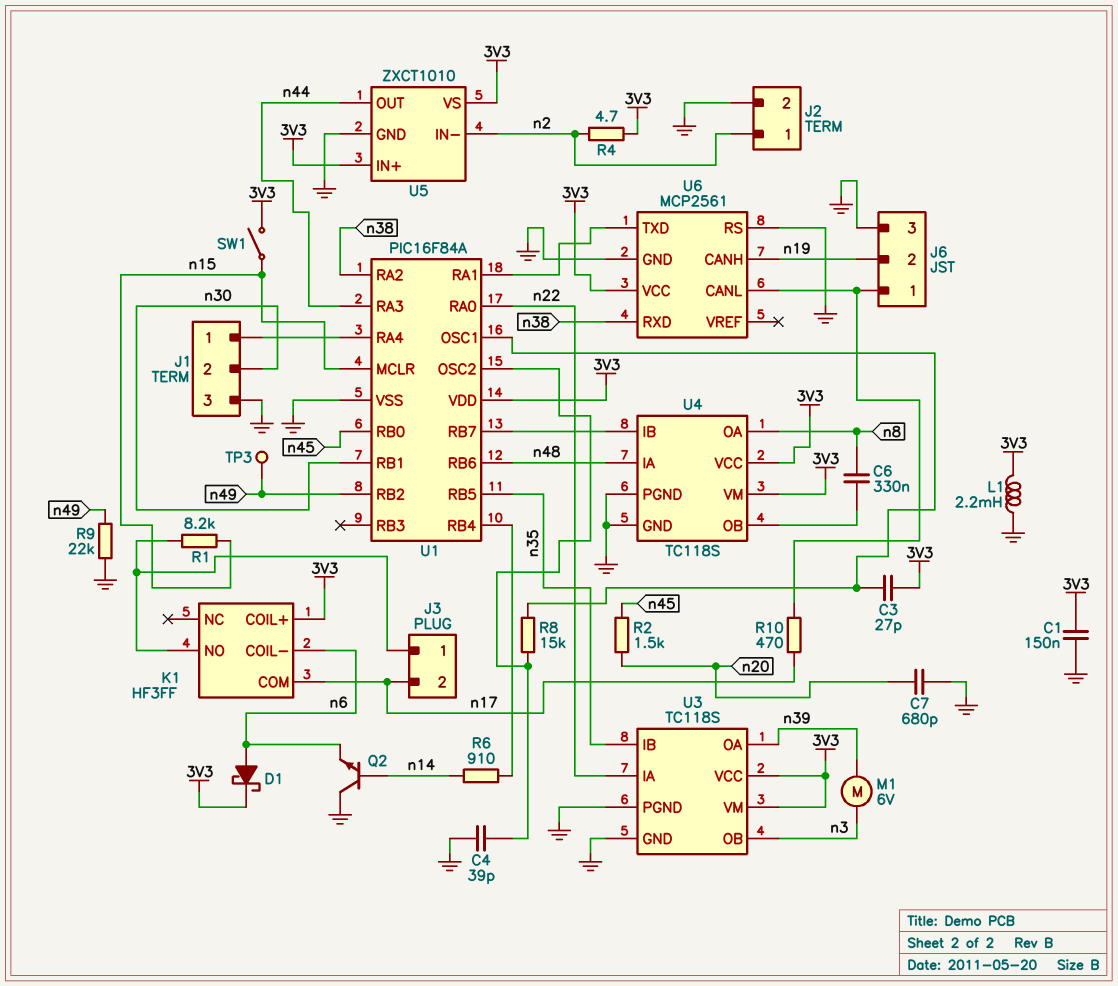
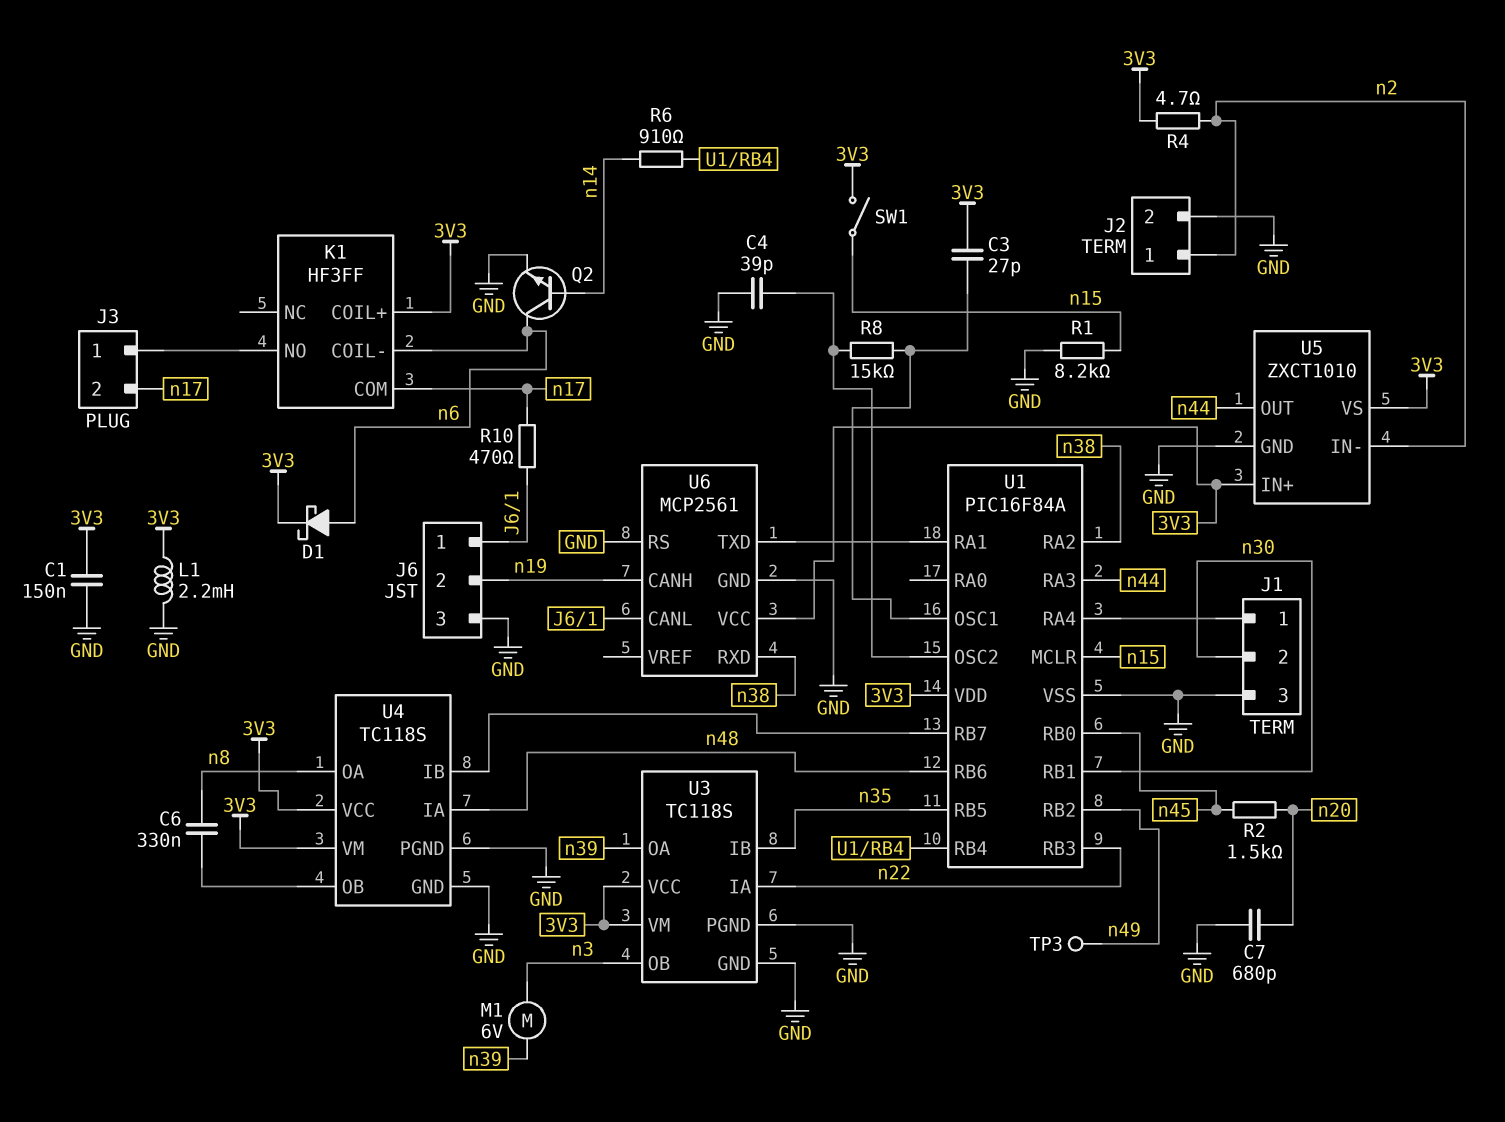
Q2: NPN (B n14, C GND, E n6) -> NPN (B n14, C n6, E GND)
R1: 8.2k (J3/1, n15) -> 8.2k (GND, n15)
R9: 22k (GND, n49) -> none
U1 pin RA0: n22 -> none
U1 pin RB3: none -> n22

